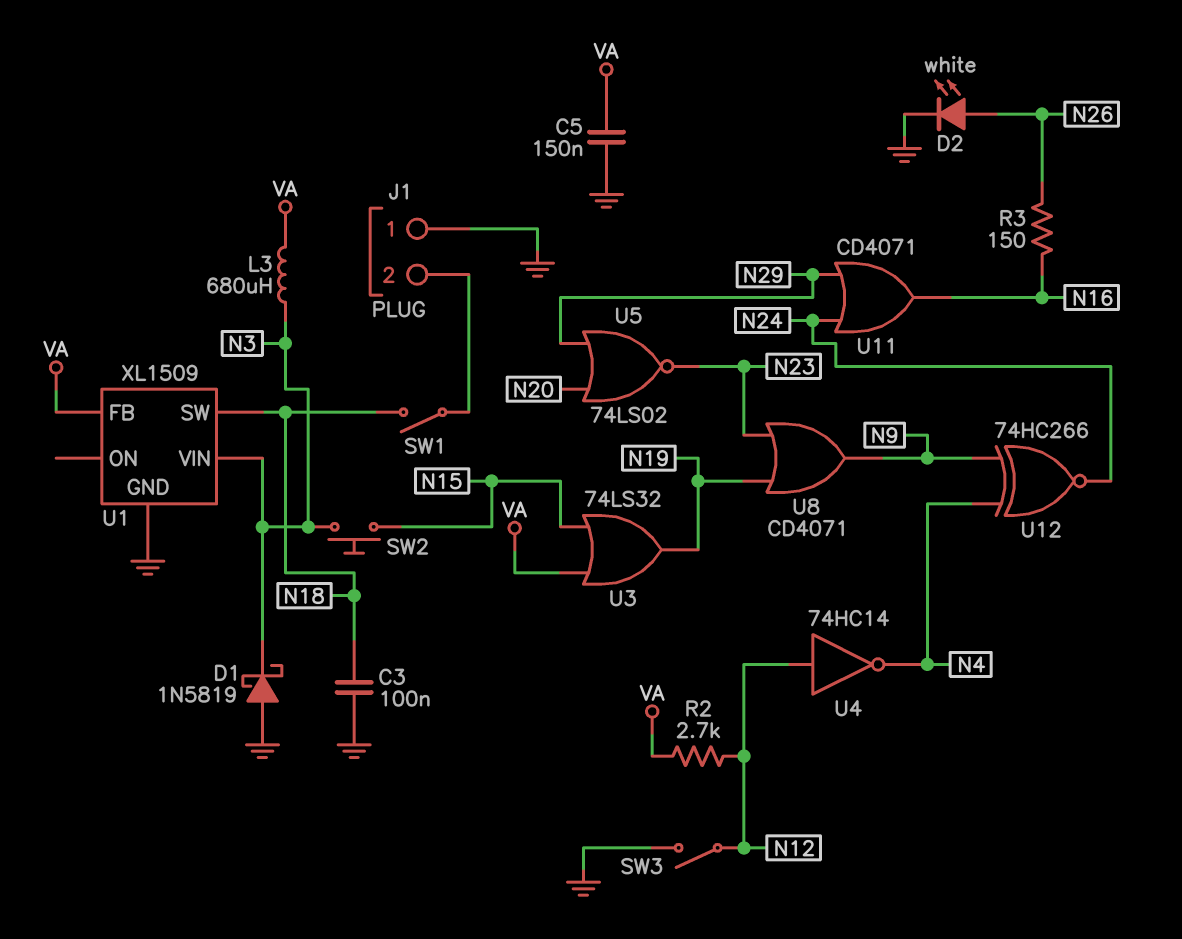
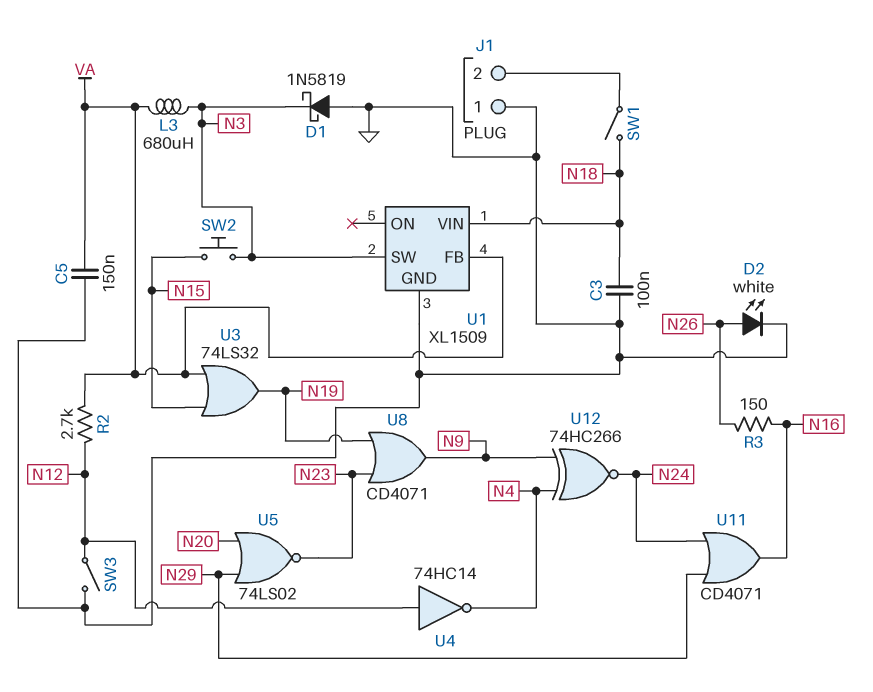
U1 pin SW: N18 -> N3
U1 pin VIN: N3 -> N18

